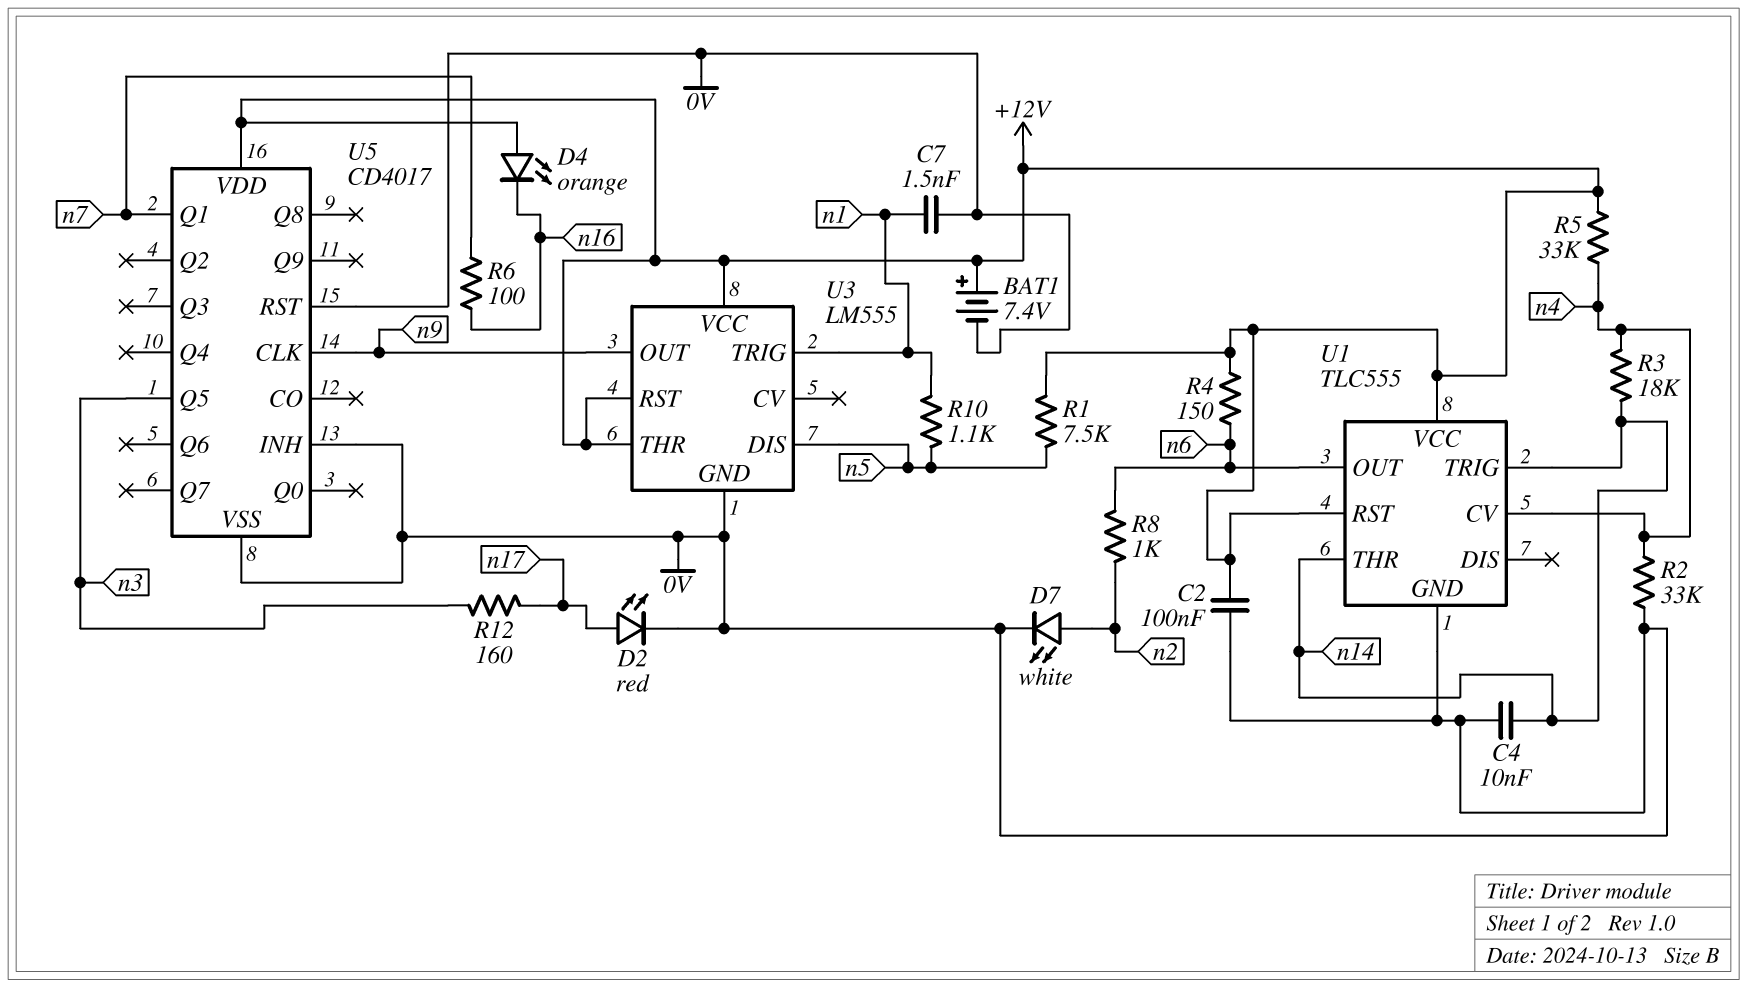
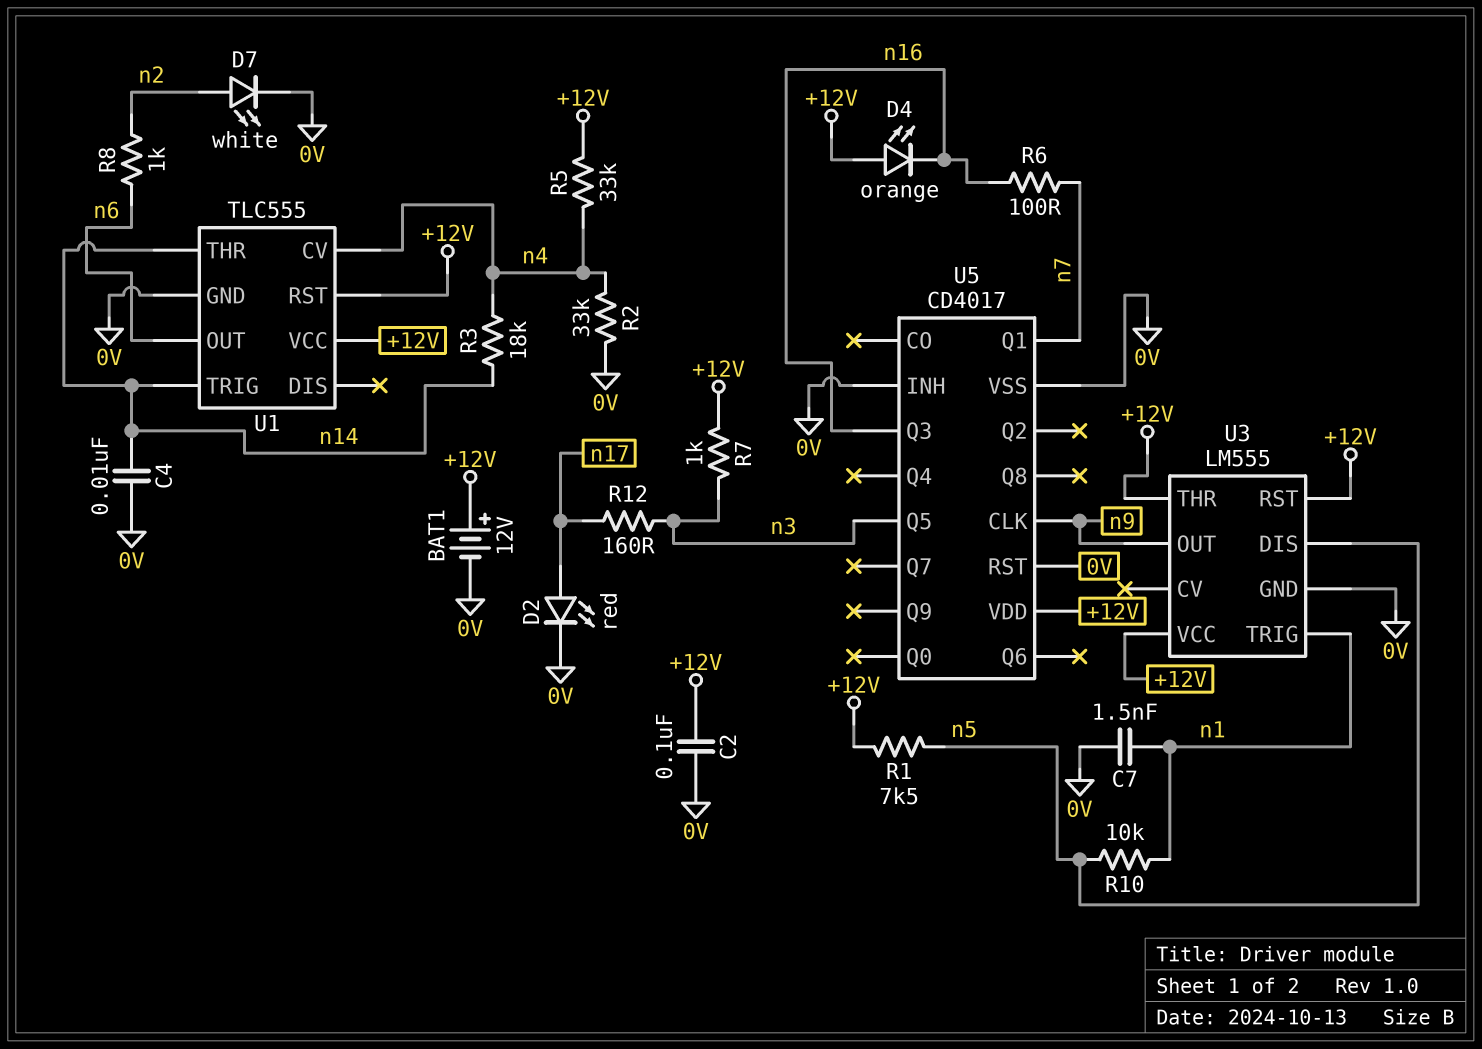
BAT1: 7.4V (plus +12V, minus 0V) -> 12V (plus +12V, minus 0V)
R4: 150 (+12V, n6) -> none
R7: none -> 1k (+12V, n3)
R10: 1.1k (n1, n5) -> 10k (n1, n5)
U5 pin Q3: none -> n16

